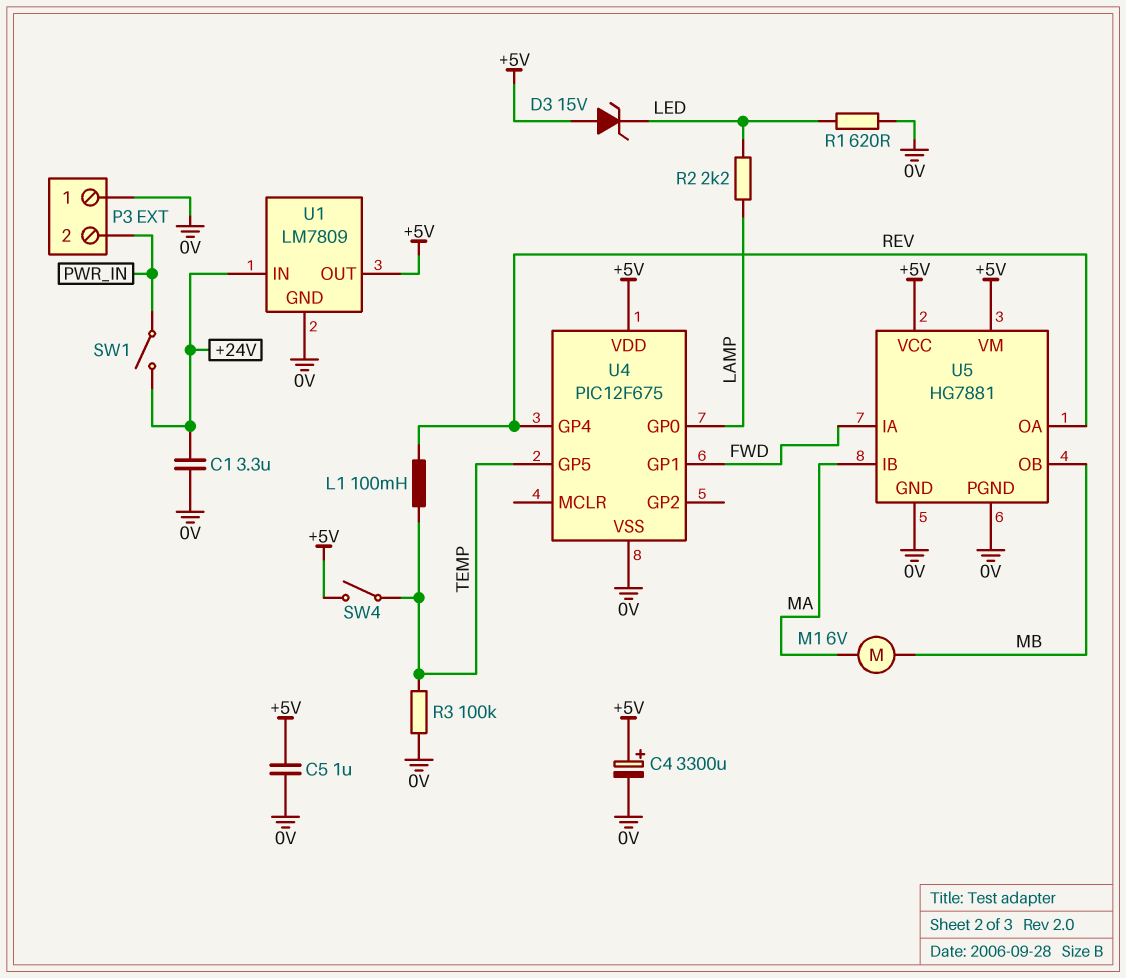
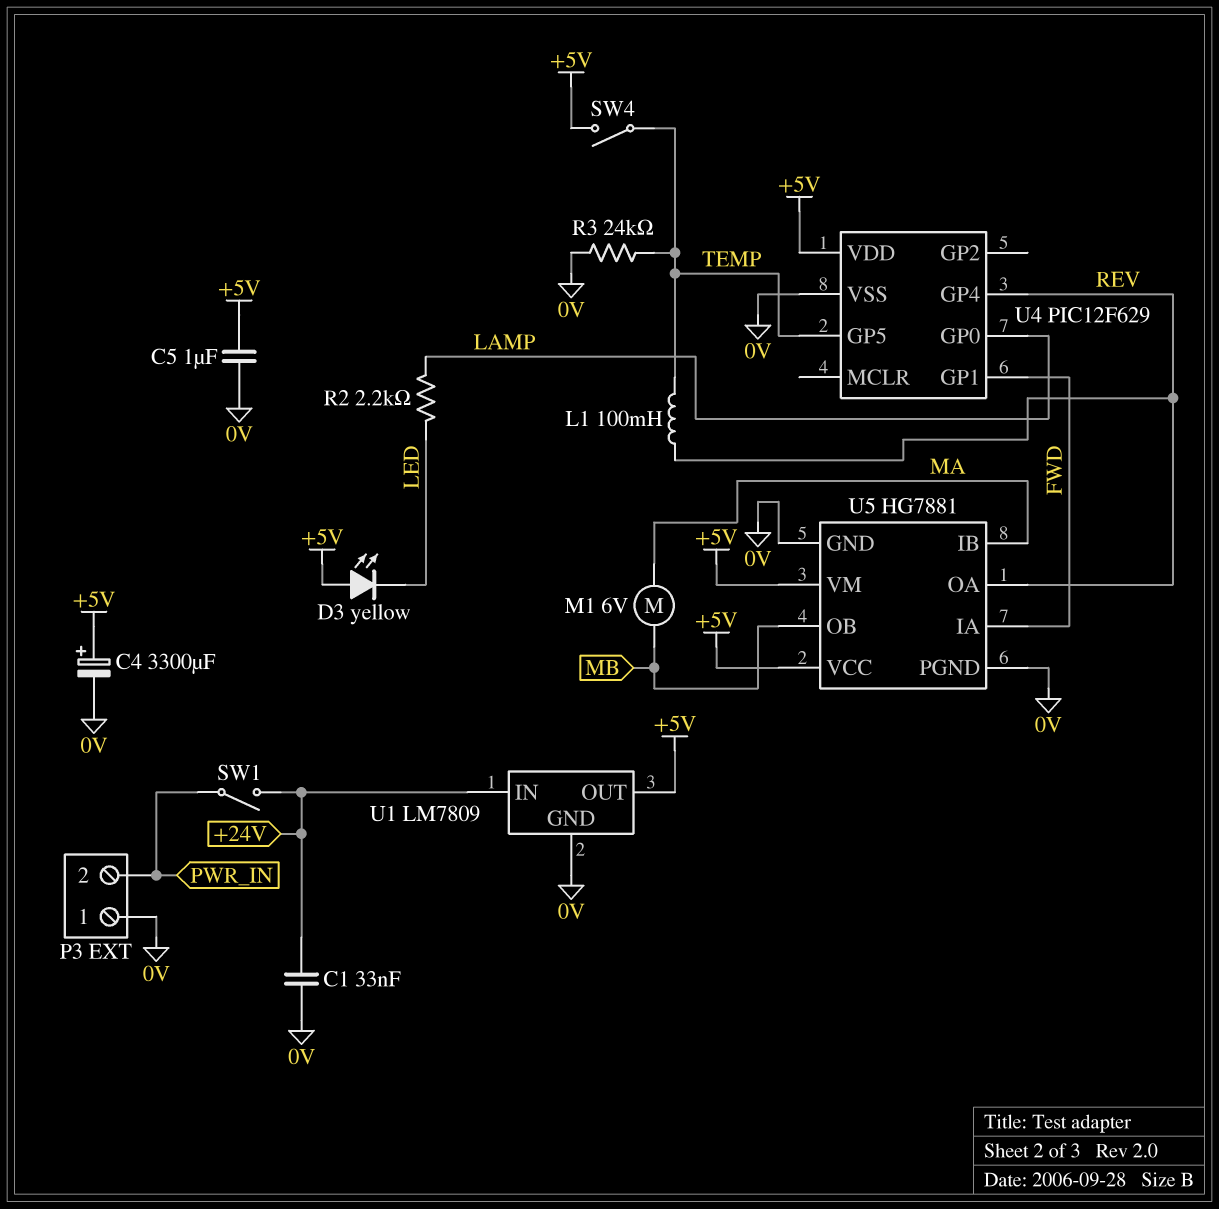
C1: 3.3uF (+24V, 0V) -> 33nF (+24V, 0V)
D3: zener 15V (A +5V, K LED) -> LED yellow (A +5V, K LED)
R1: 620 (0V, LED) -> none
R3: 100k (0V, TEMP) -> 24k (0V, TEMP)
U4: PIC12F675 -> PIC12F629

